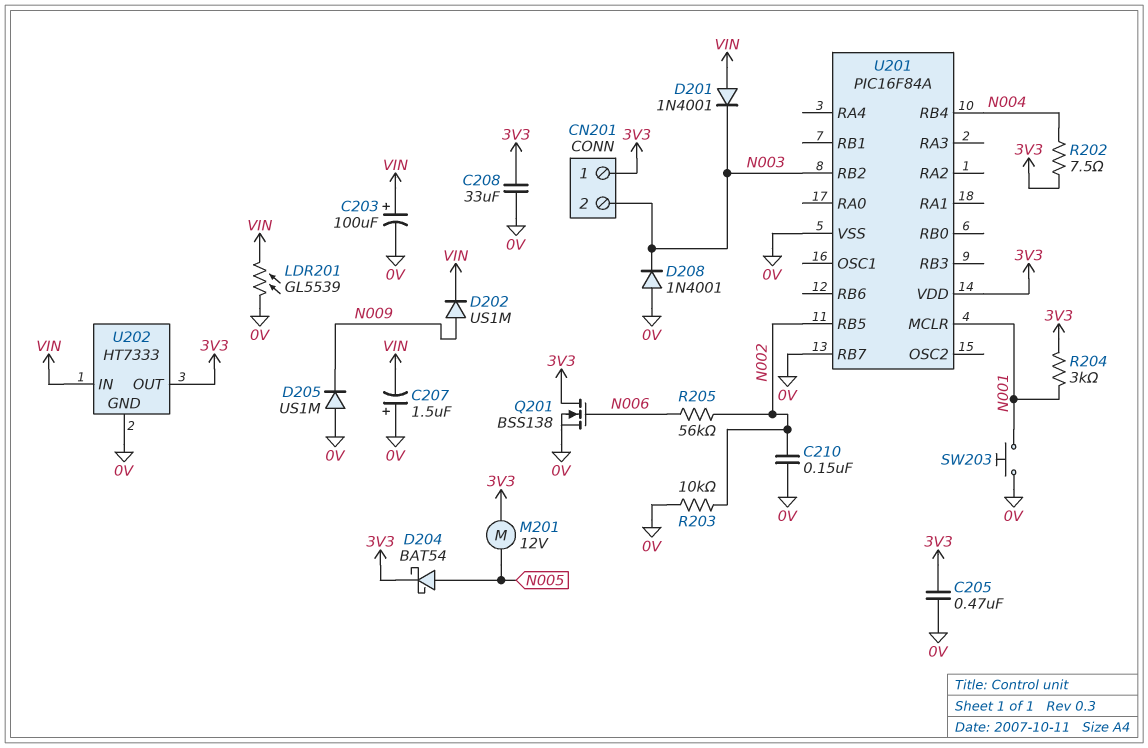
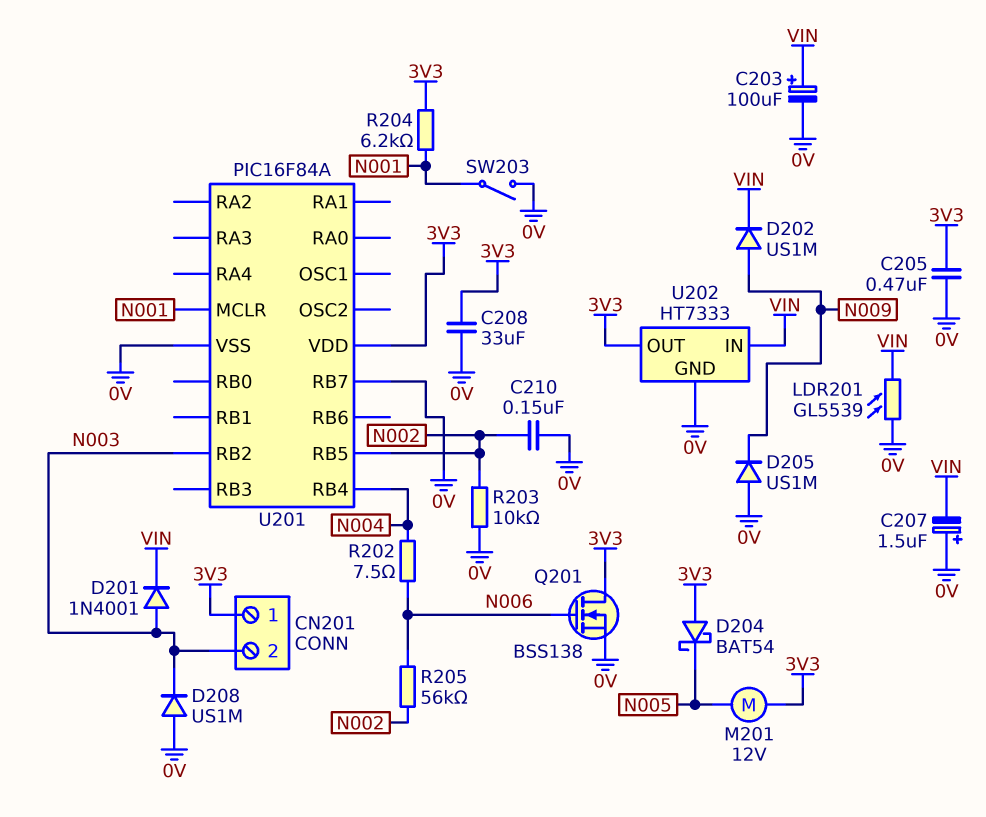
D201: diode 1N4001 (A VIN, K N003) -> diode 1N4001 (A N003, K VIN)
D204: schottky BAT54 (A N005, K 3V3) -> schottky BAT54 (A 3V3, K N005)
D208: diode 1N4001 (A 0V, K N003) -> diode US1M (A 0V, K N003)
R202: 7.5 (3V3, N004) -> 7.5 (N004, N006)
R204: 3k (3V3, N001) -> 6.2k (3V3, N001)
SW203: button (0V, N001) -> switch (0V, N001)

